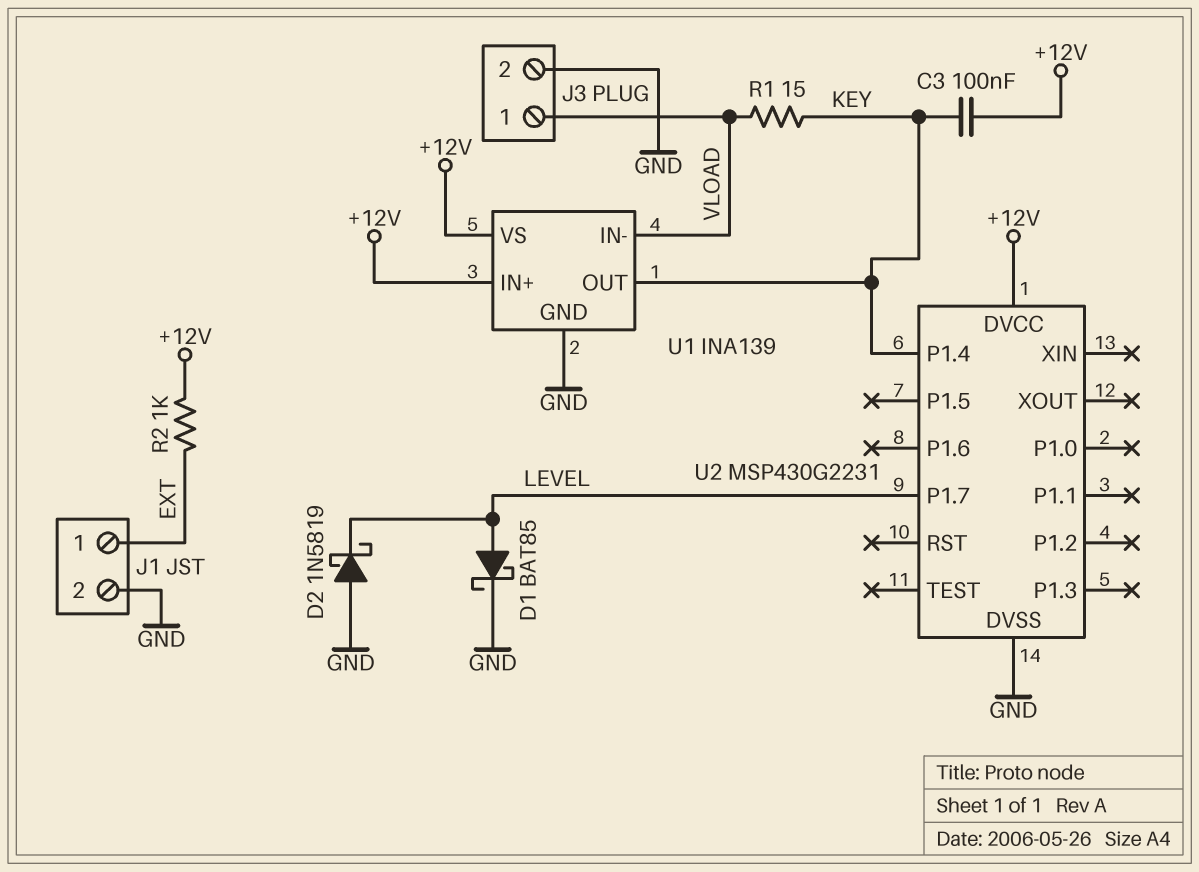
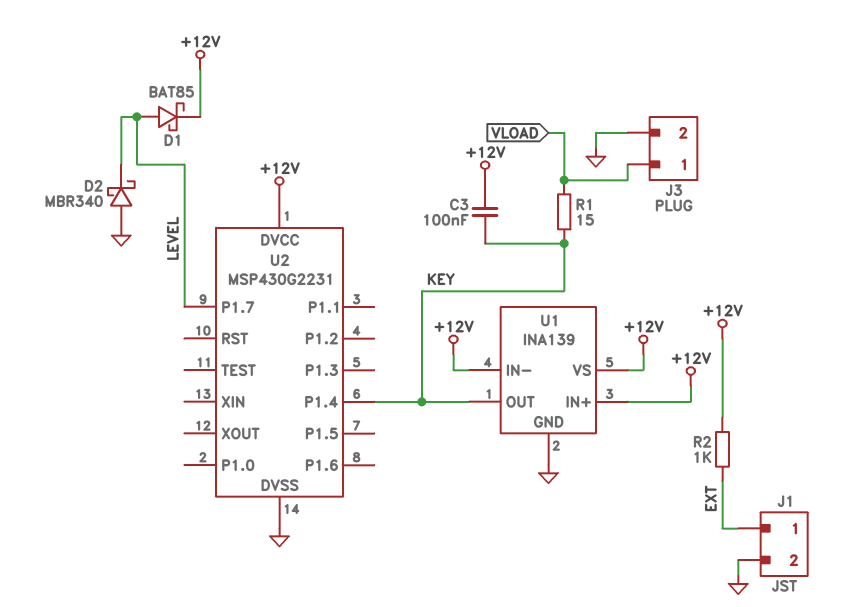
D1: schottky BAT85 (A LEVEL, K GND) -> schottky BAT85 (A LEVEL, K +12V)
D2: schottky 1N5819 (A GND, K LEVEL) -> schottky MBR340 (A GND, K LEVEL)
U1 pin IN-: VLOAD -> +12V

